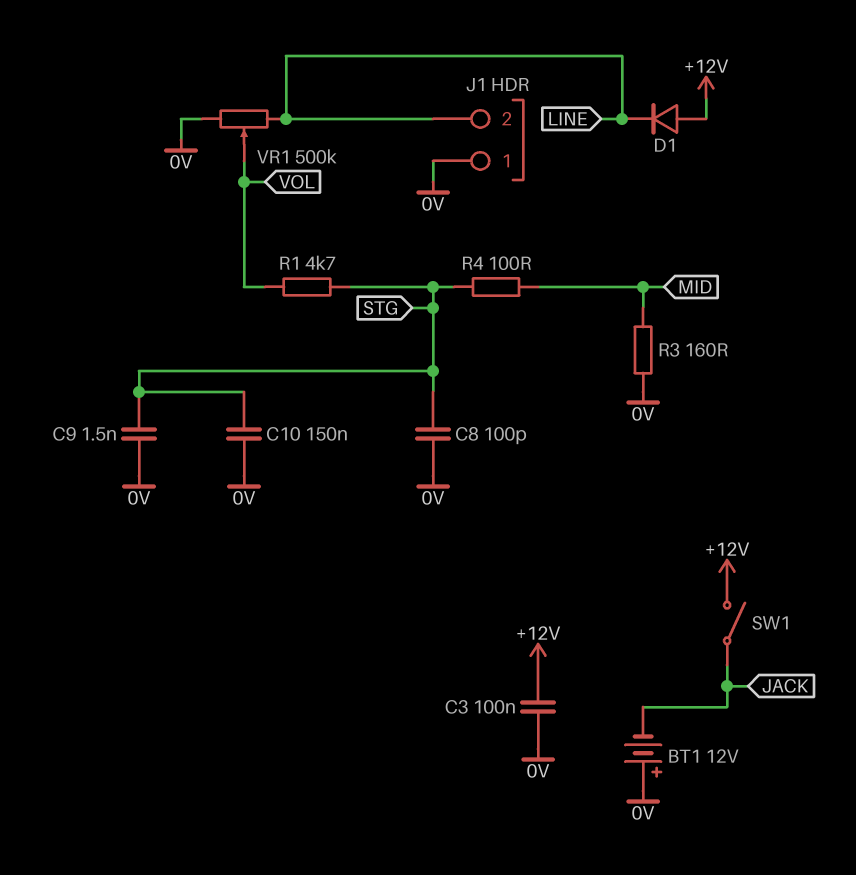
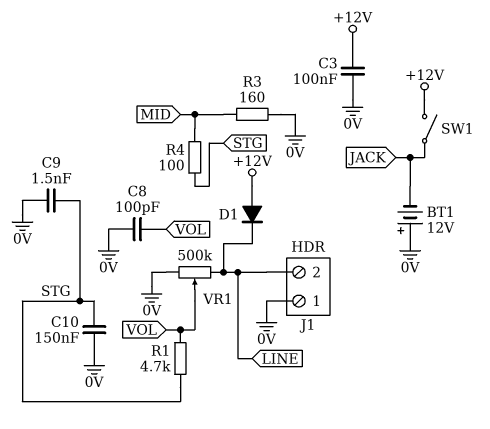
C8: 100pF (0V, STG) -> 100pF (0V, VOL)

